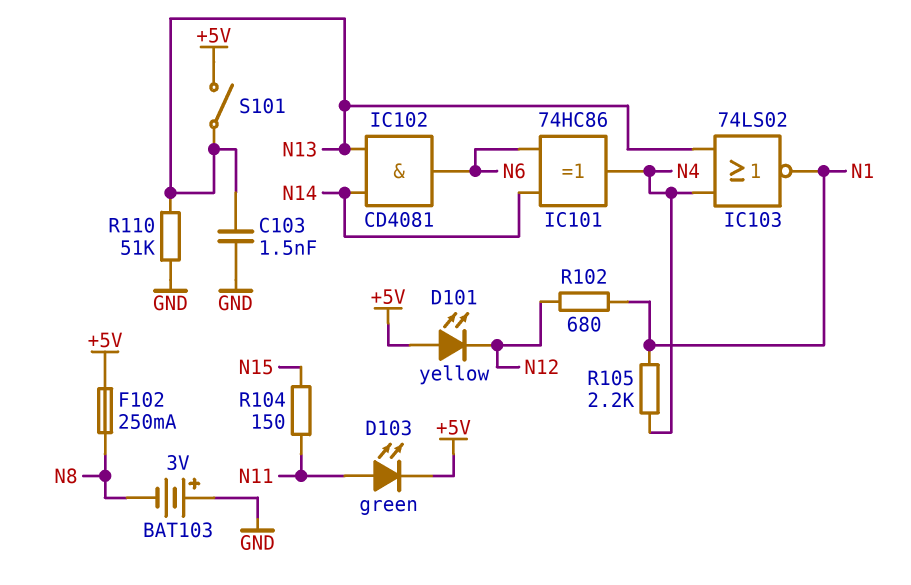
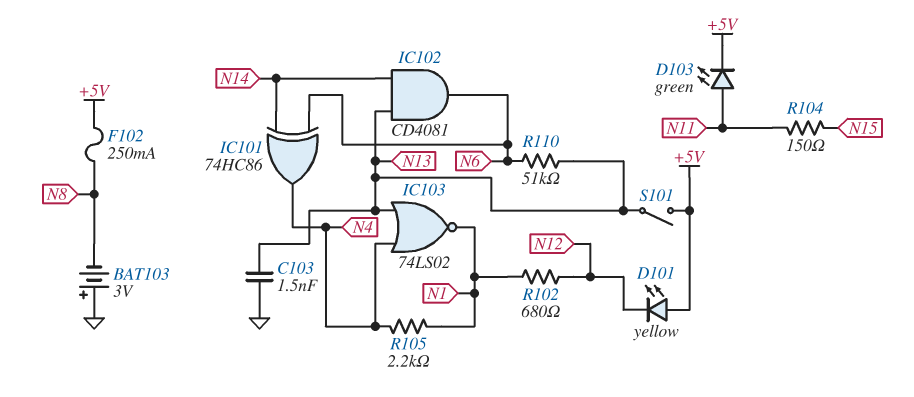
R110: 51k (GND, N13) -> 51k (N6, N13)

